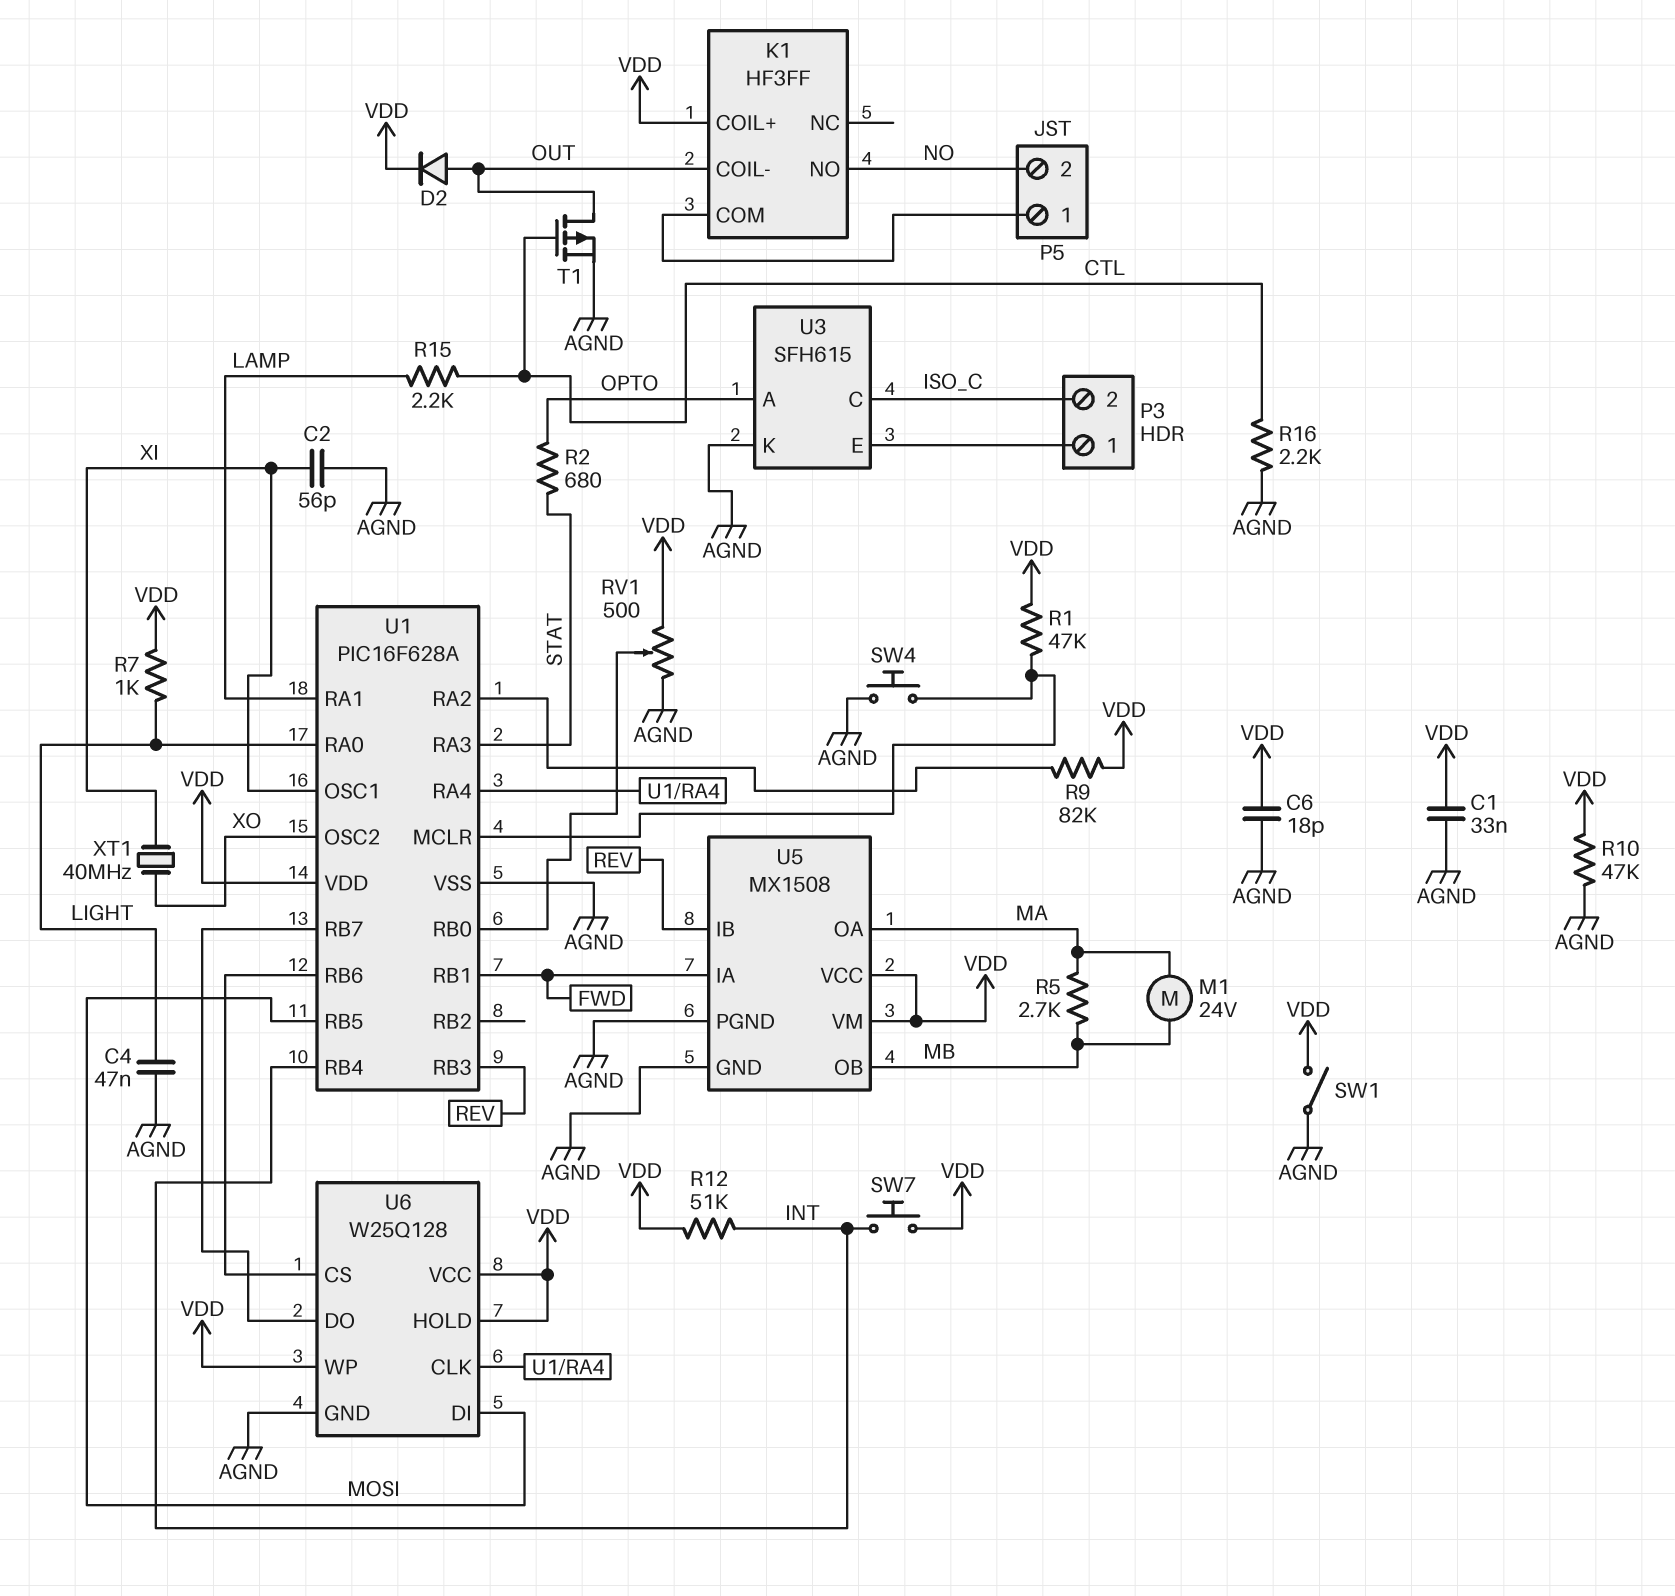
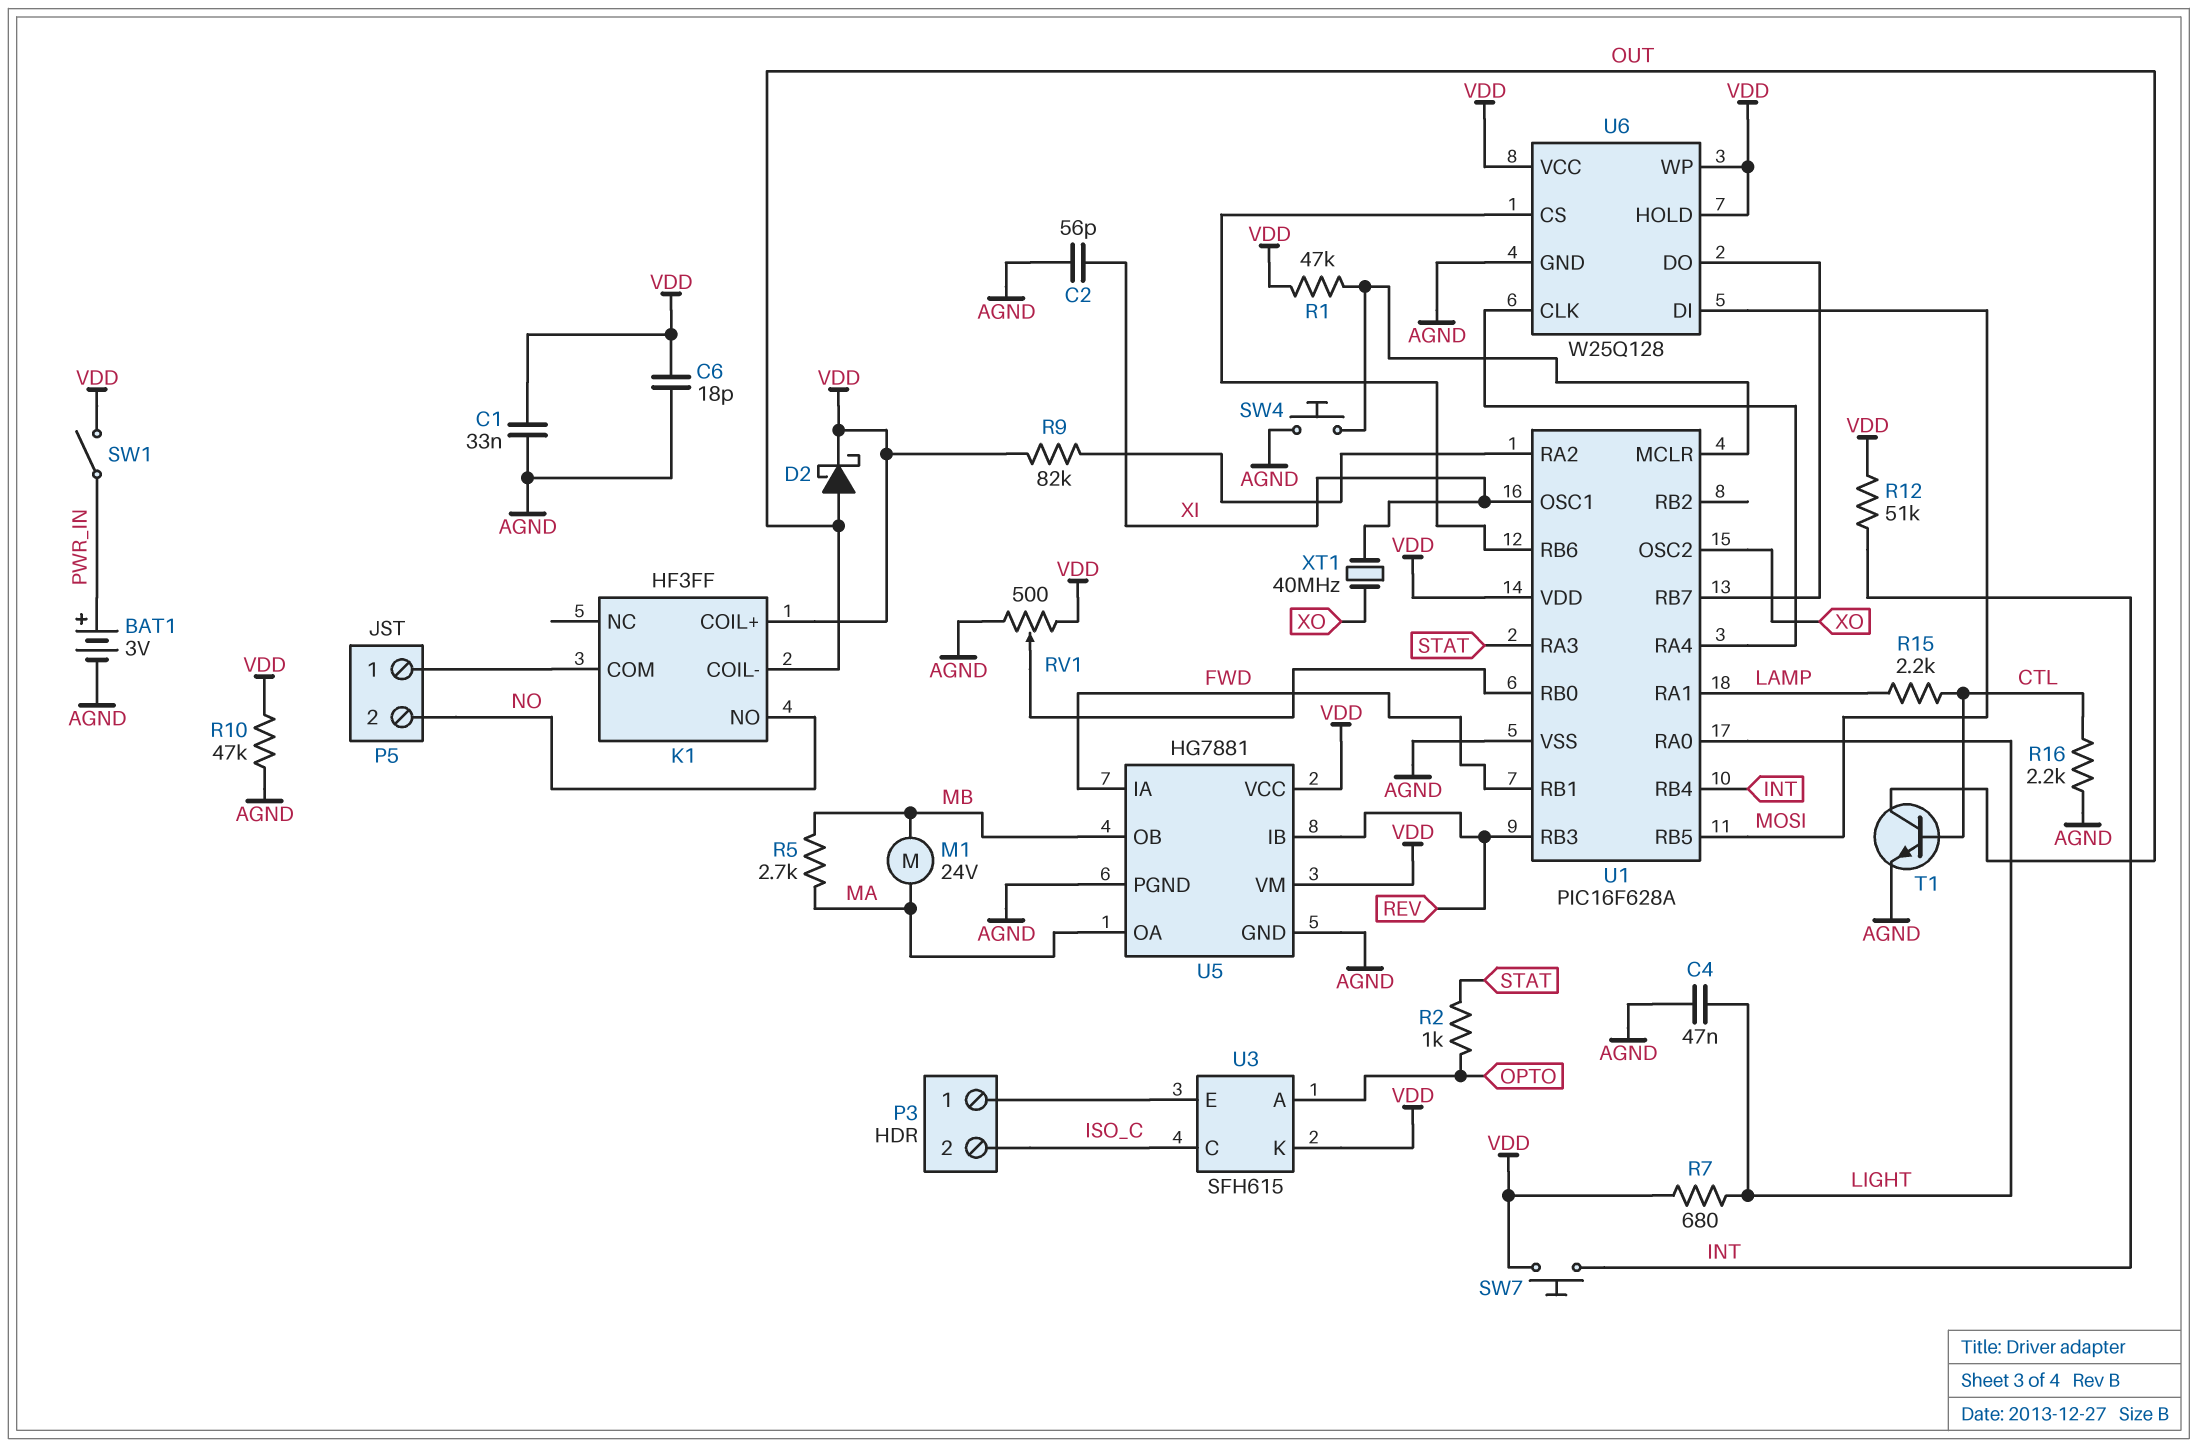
BAT1: none -> 3V (plus PWR_IN, minus AGND)
D2: diode (A OUT, K VDD) -> schottky (A OUT, K VDD)
R2: 680 (OPTO, STAT) -> 1k (OPTO, STAT)
R7: 1k (LIGHT, VDD) -> 680 (LIGHT, VDD)
SW1: switch (AGND, VDD) -> switch (PWR_IN, VDD)
T1: PMOS (G CTL, D OUT, S AGND) -> NPN (B CTL, C OUT, E AGND)
U3 pin K: AGND -> VDD
U5: MX1508 -> HG7881

